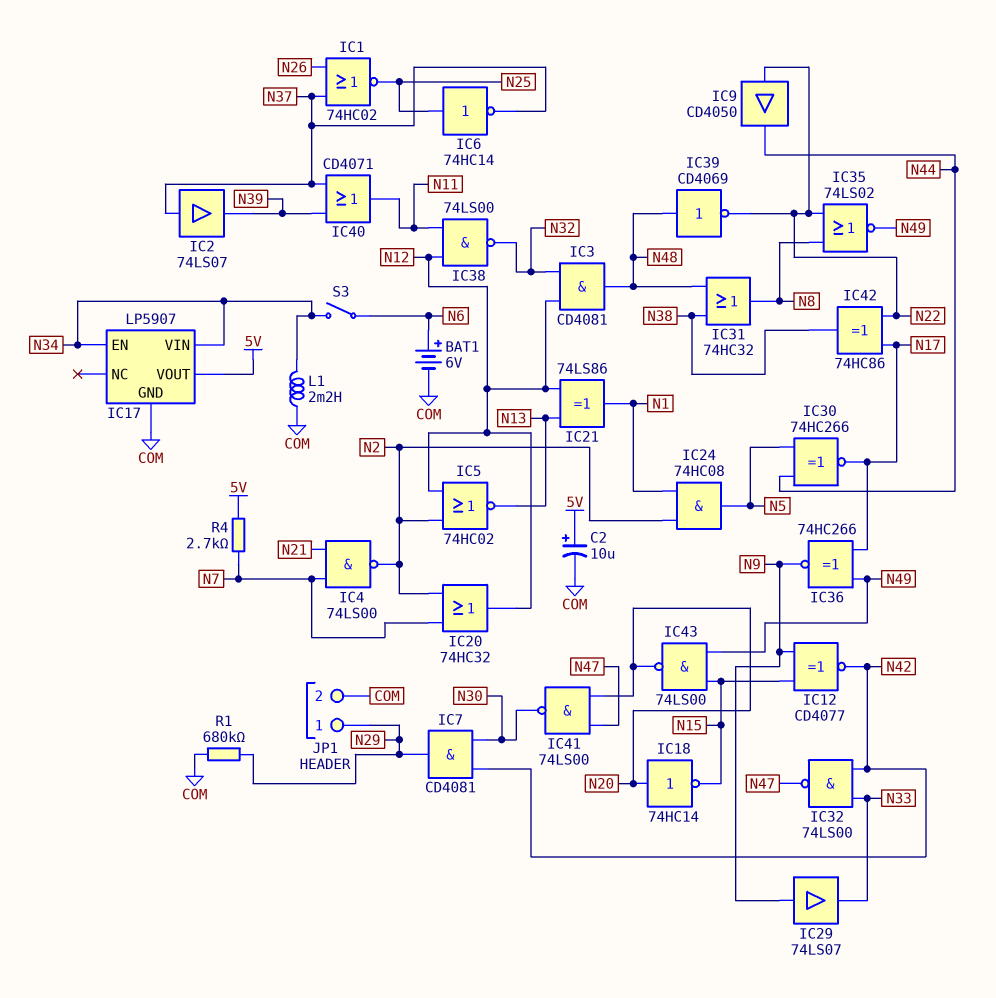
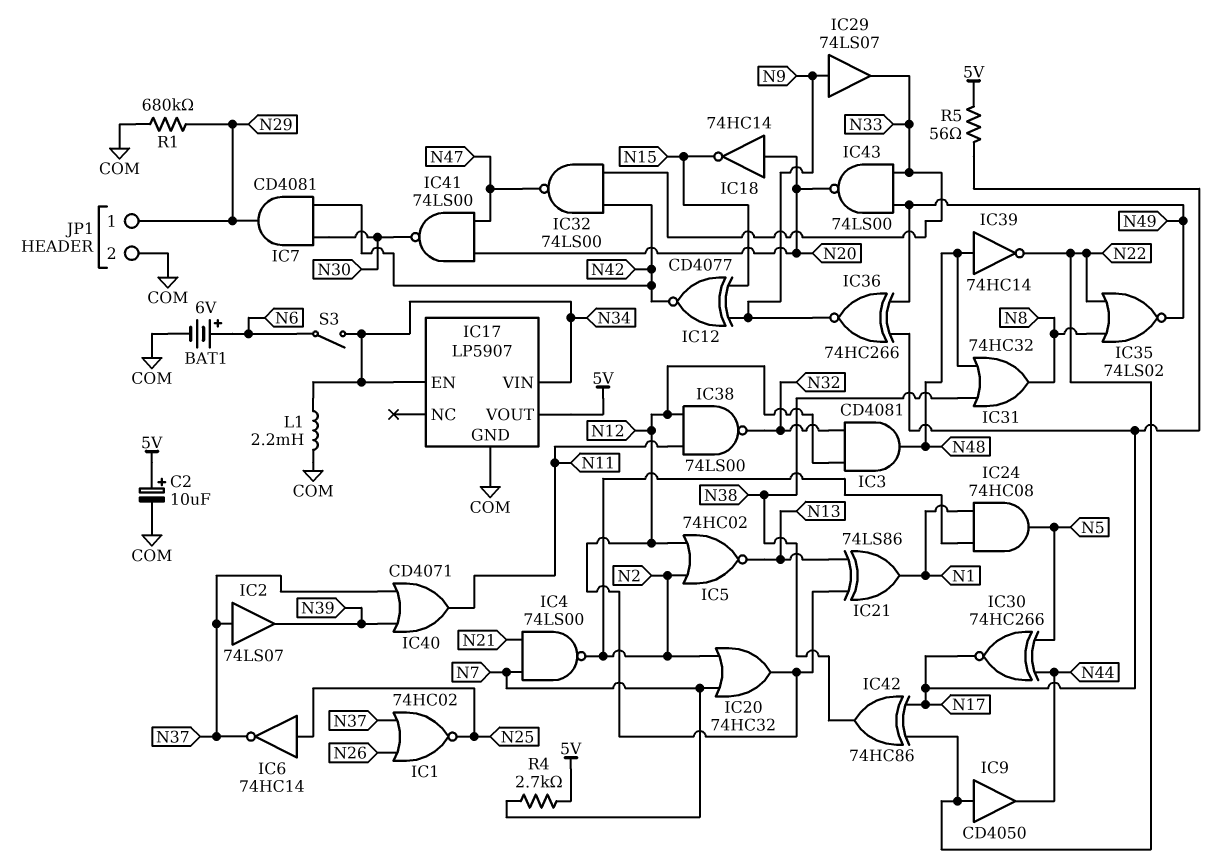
IC39: NOT CD4069 (in N48, out N22) -> NOT 74HC14 (in N48, out N22)
IC43: NAND 74LS00 (in N15, in N49, out N20) -> NAND 74LS00 (in N33, in N49, out N20)
R5: none -> 56 (5V, N17)

